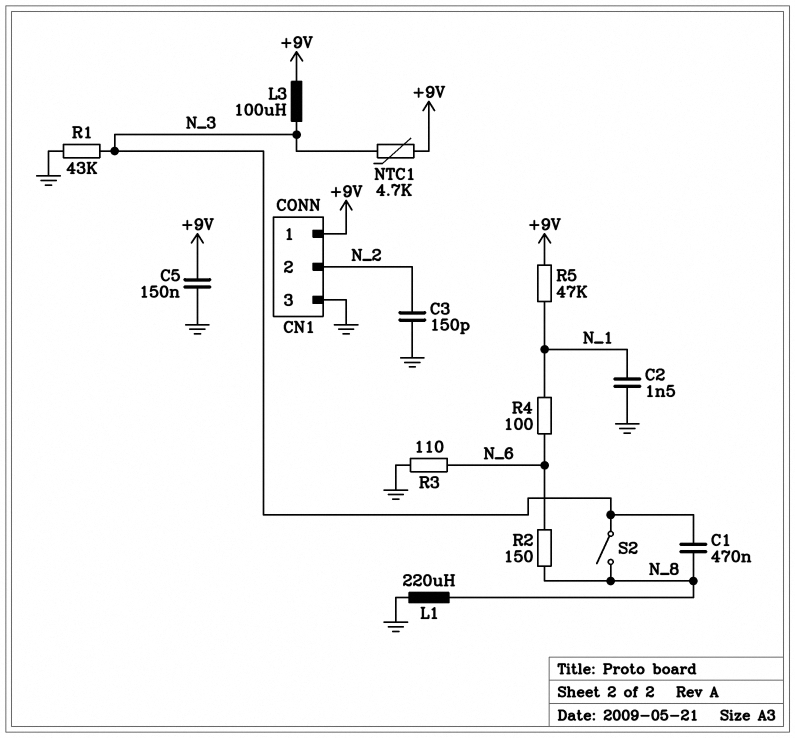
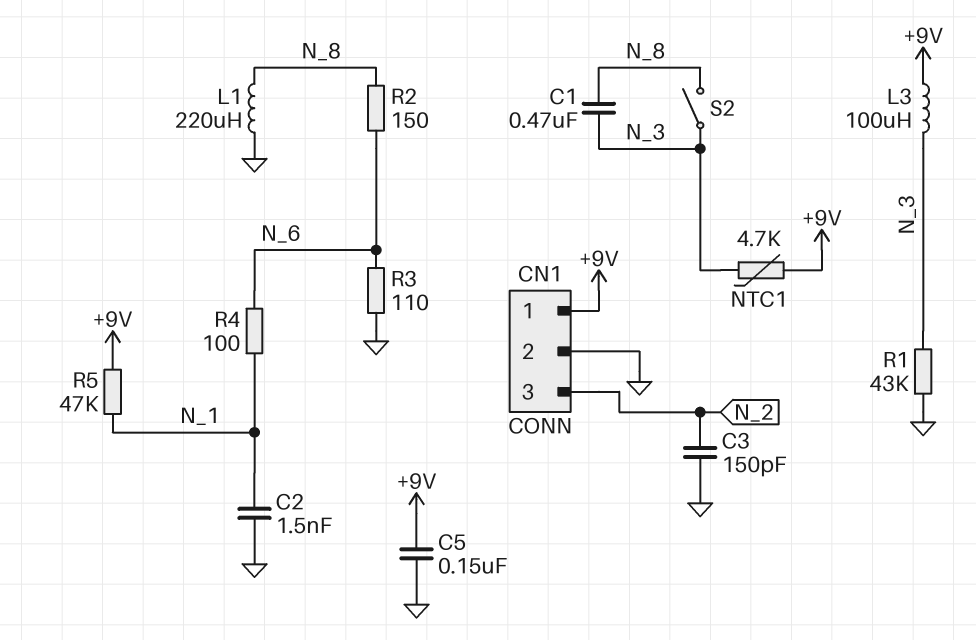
CN1 pin 2: N_2 -> GND
CN1 pin 3: GND -> N_2

